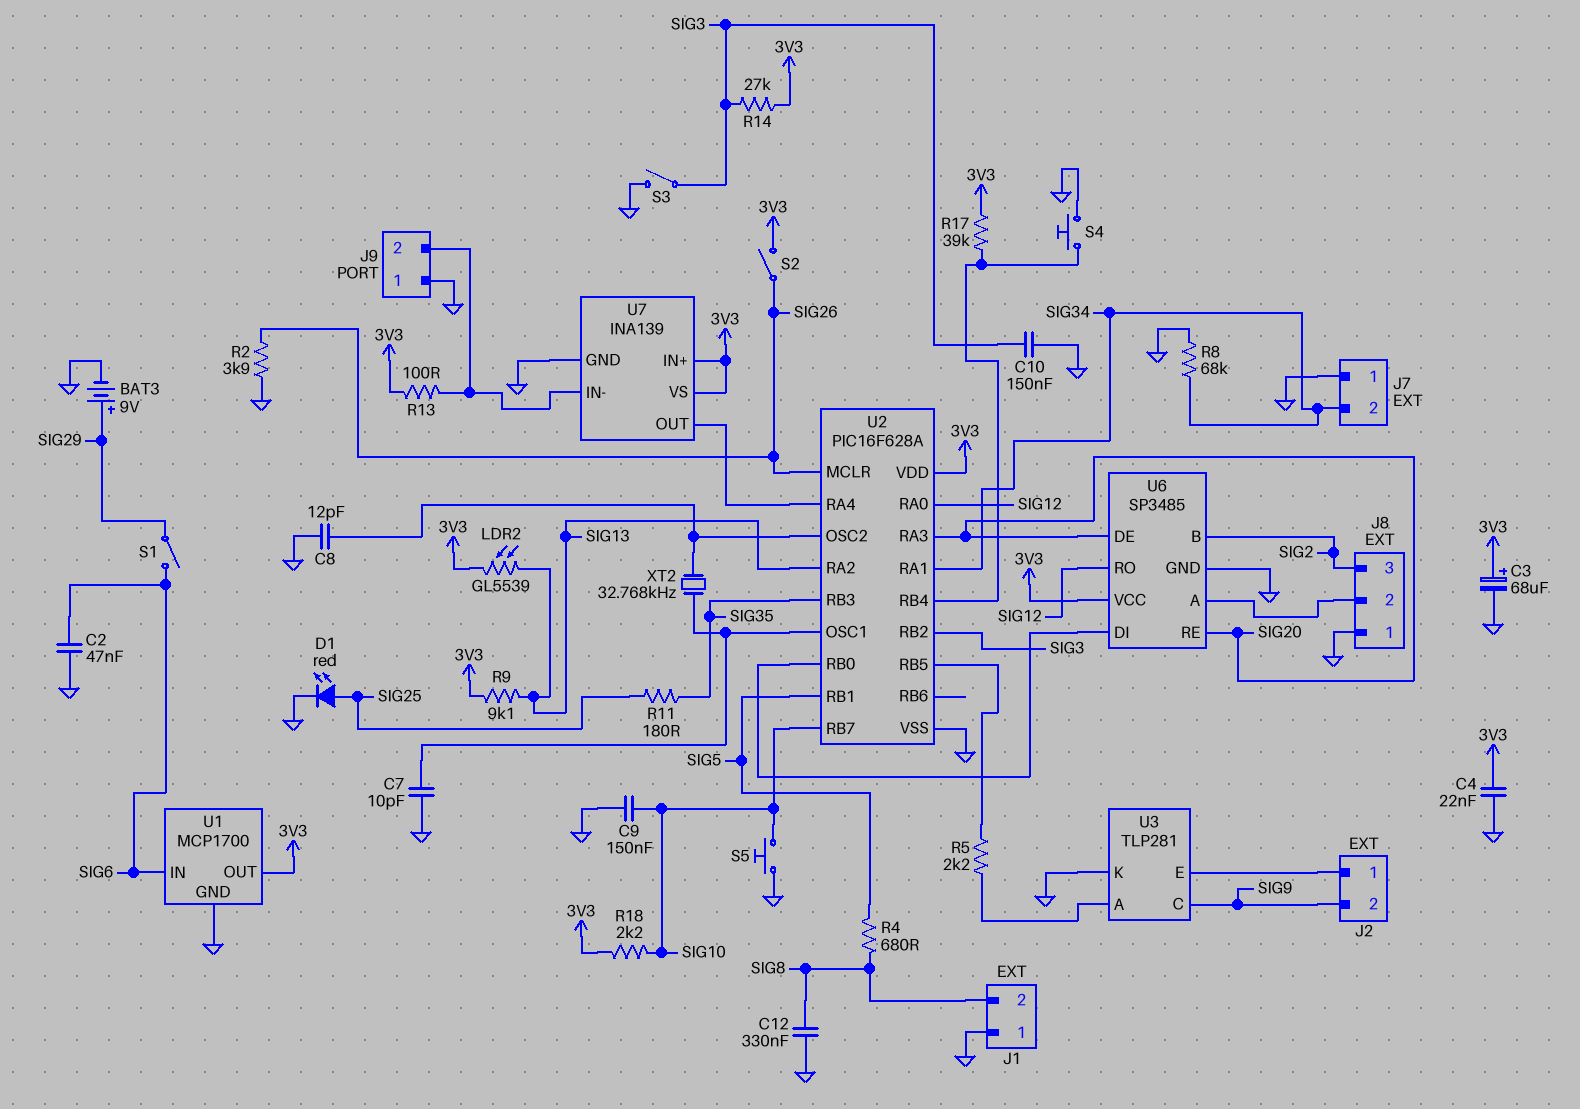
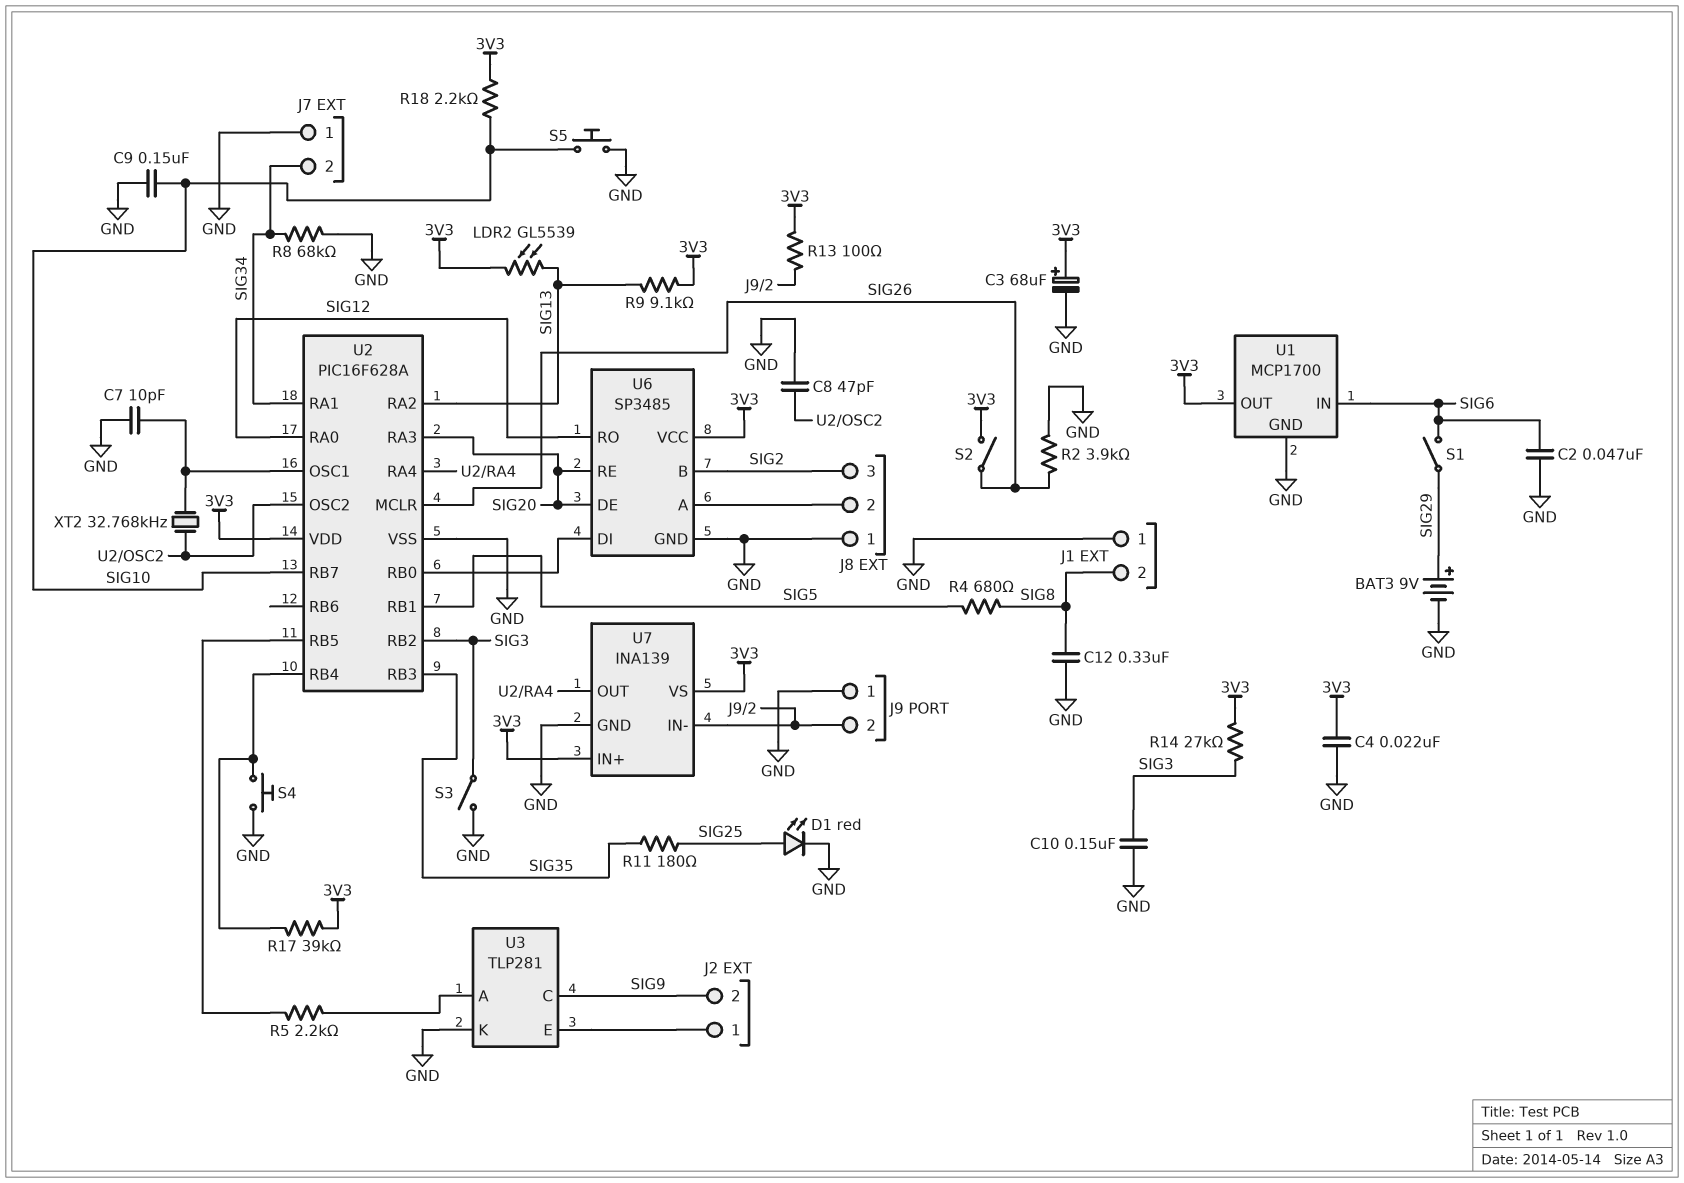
C8: 12pF (GND, U2/OSC2) -> 47pF (GND, U2/OSC2)

